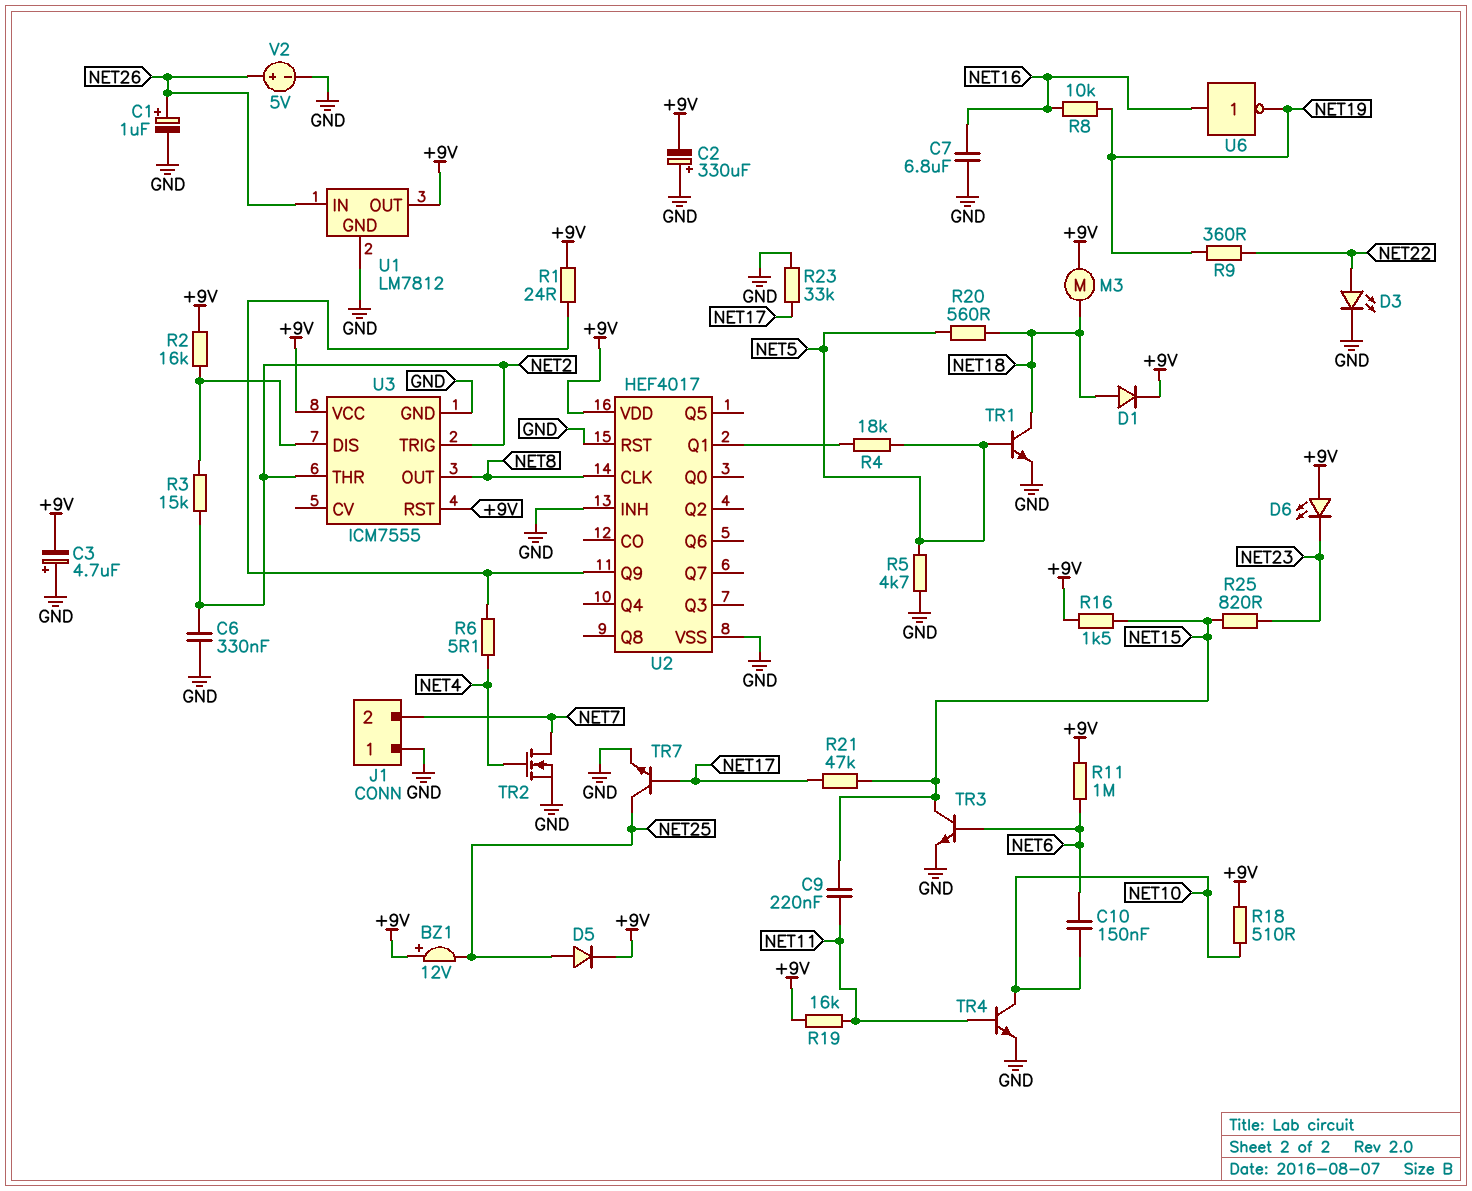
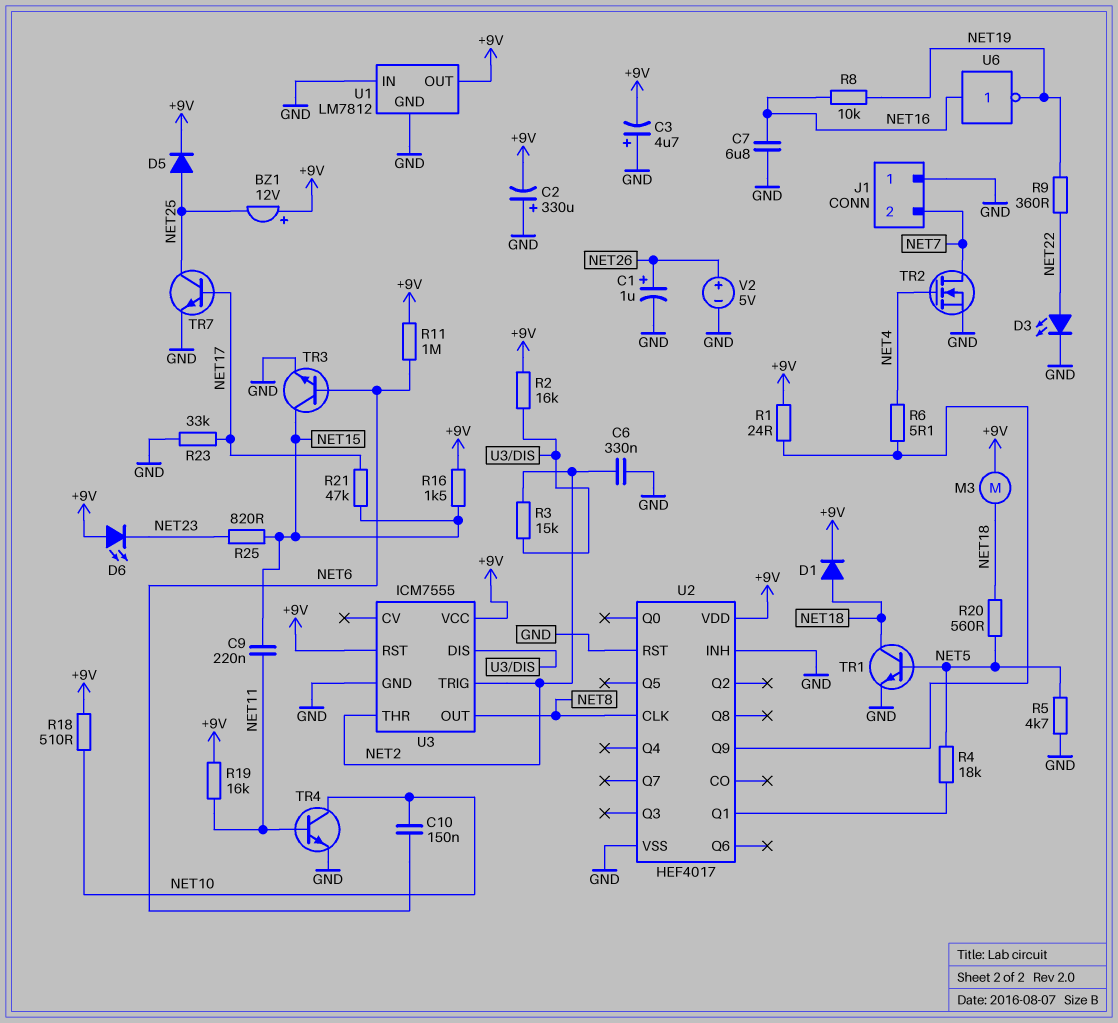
U1 pin IN: NET26 -> GND

